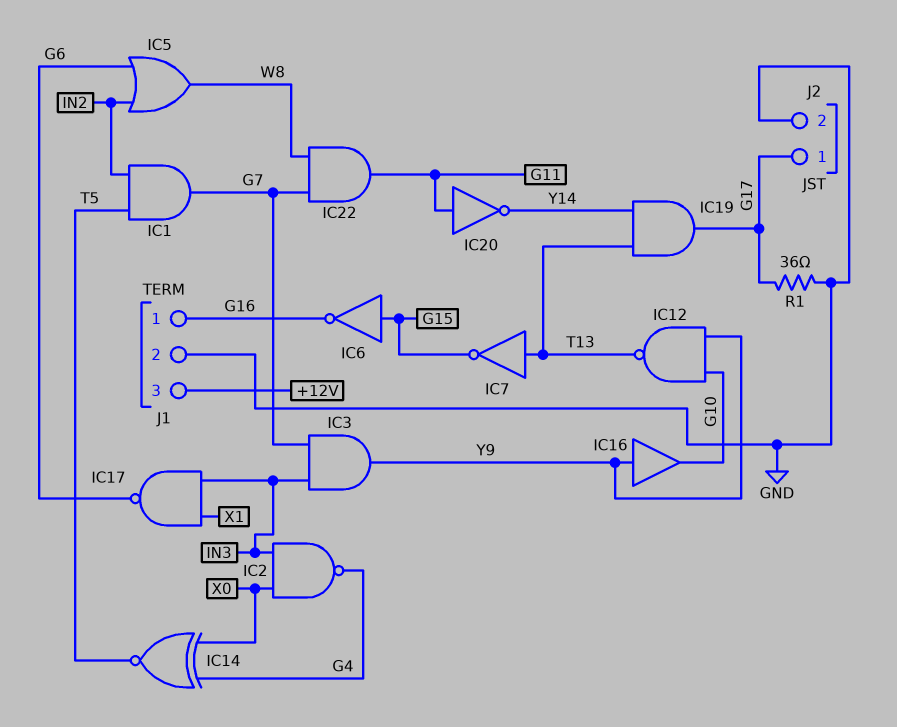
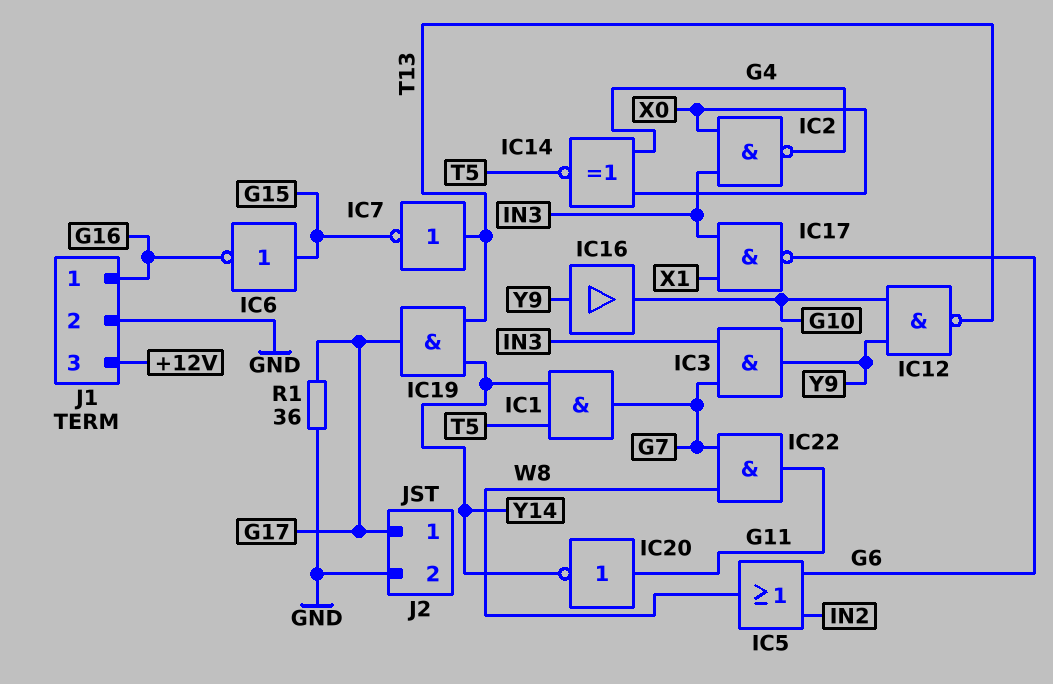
IC1: AND (in IN2, in T5, out G7) -> AND (in T5, in Y14, out G7)

